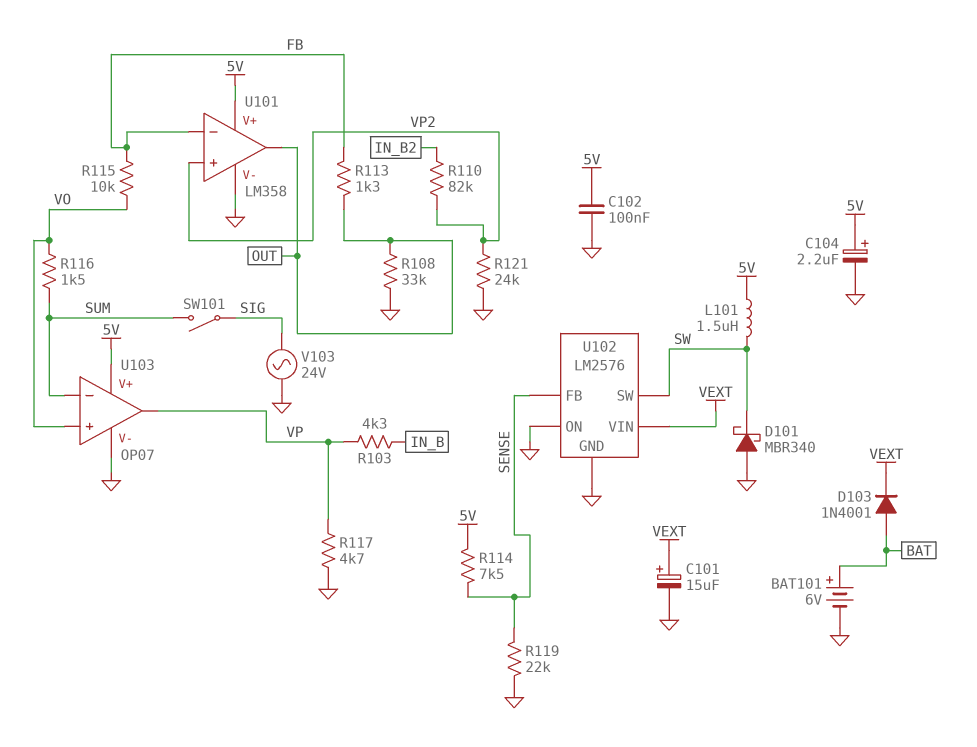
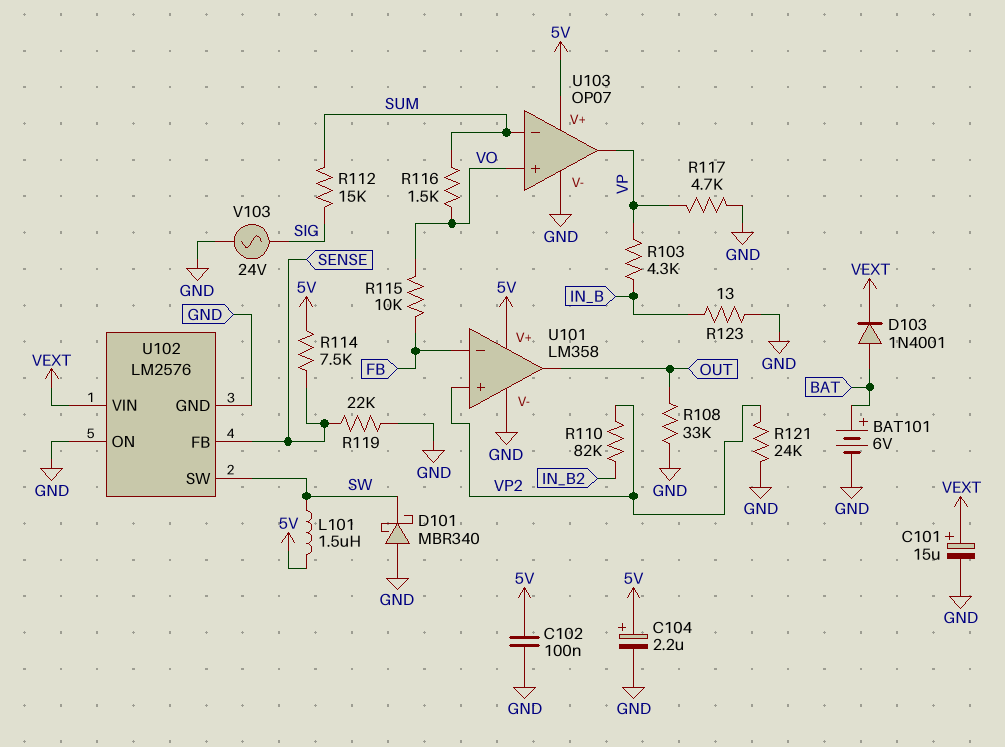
R112: none -> 15k (SIG, SUM)
R113: 1.3k (FB, OUT) -> none
R123: none -> 13 (GND, IN_B)
SW101: switch (SIG, SUM) -> none

